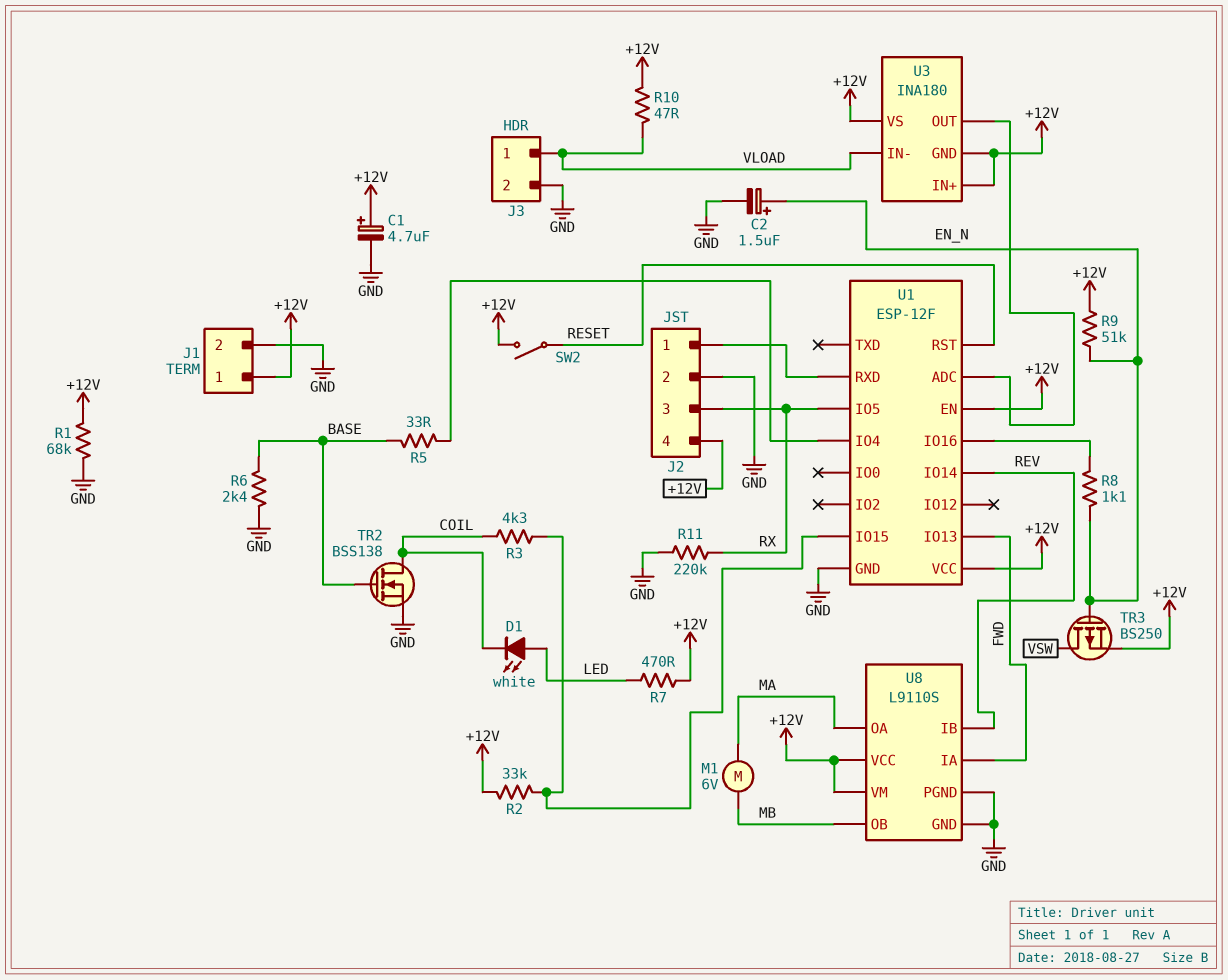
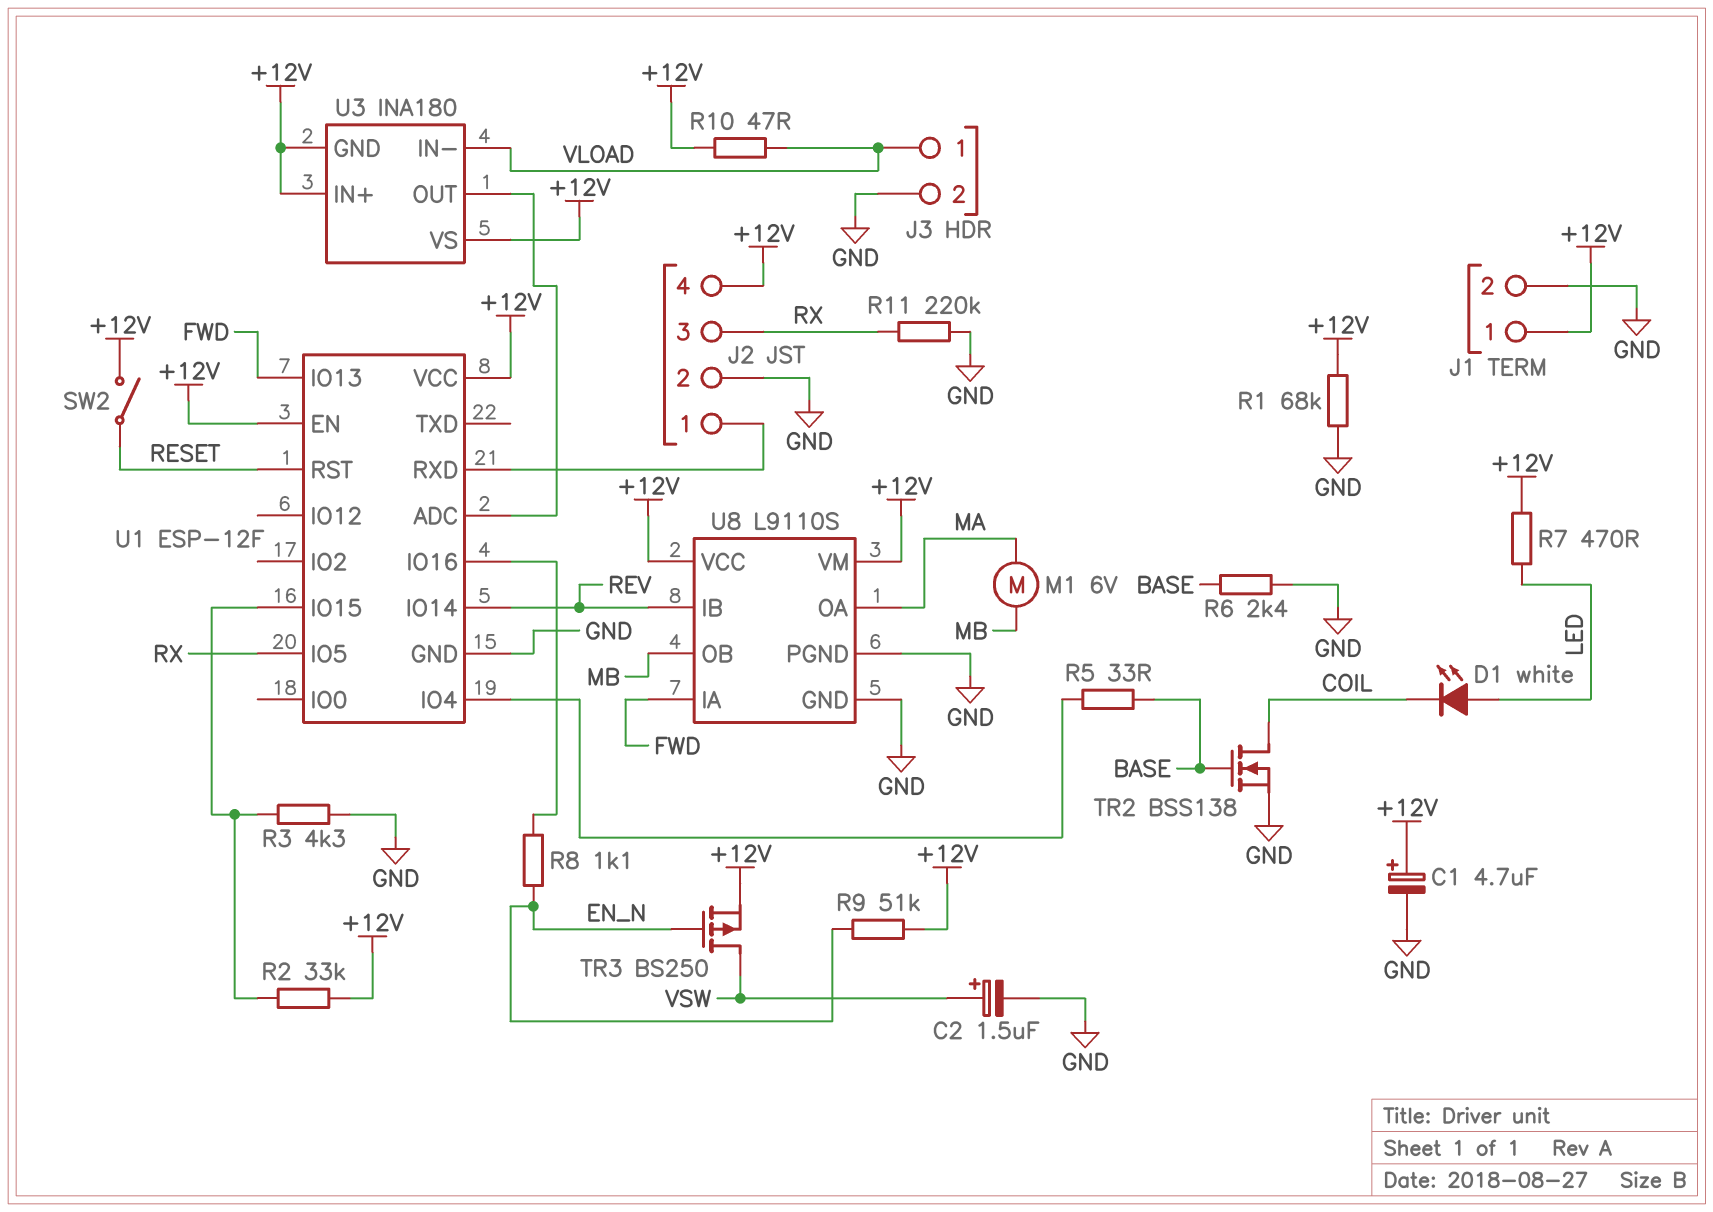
C2: 1.5uF (plus EN_N, minus GND) -> 1.5uF (plus VSW, minus GND)
R3: 4.3k (COIL, U1/IO15) -> 4.3k (GND, U1/IO15)

